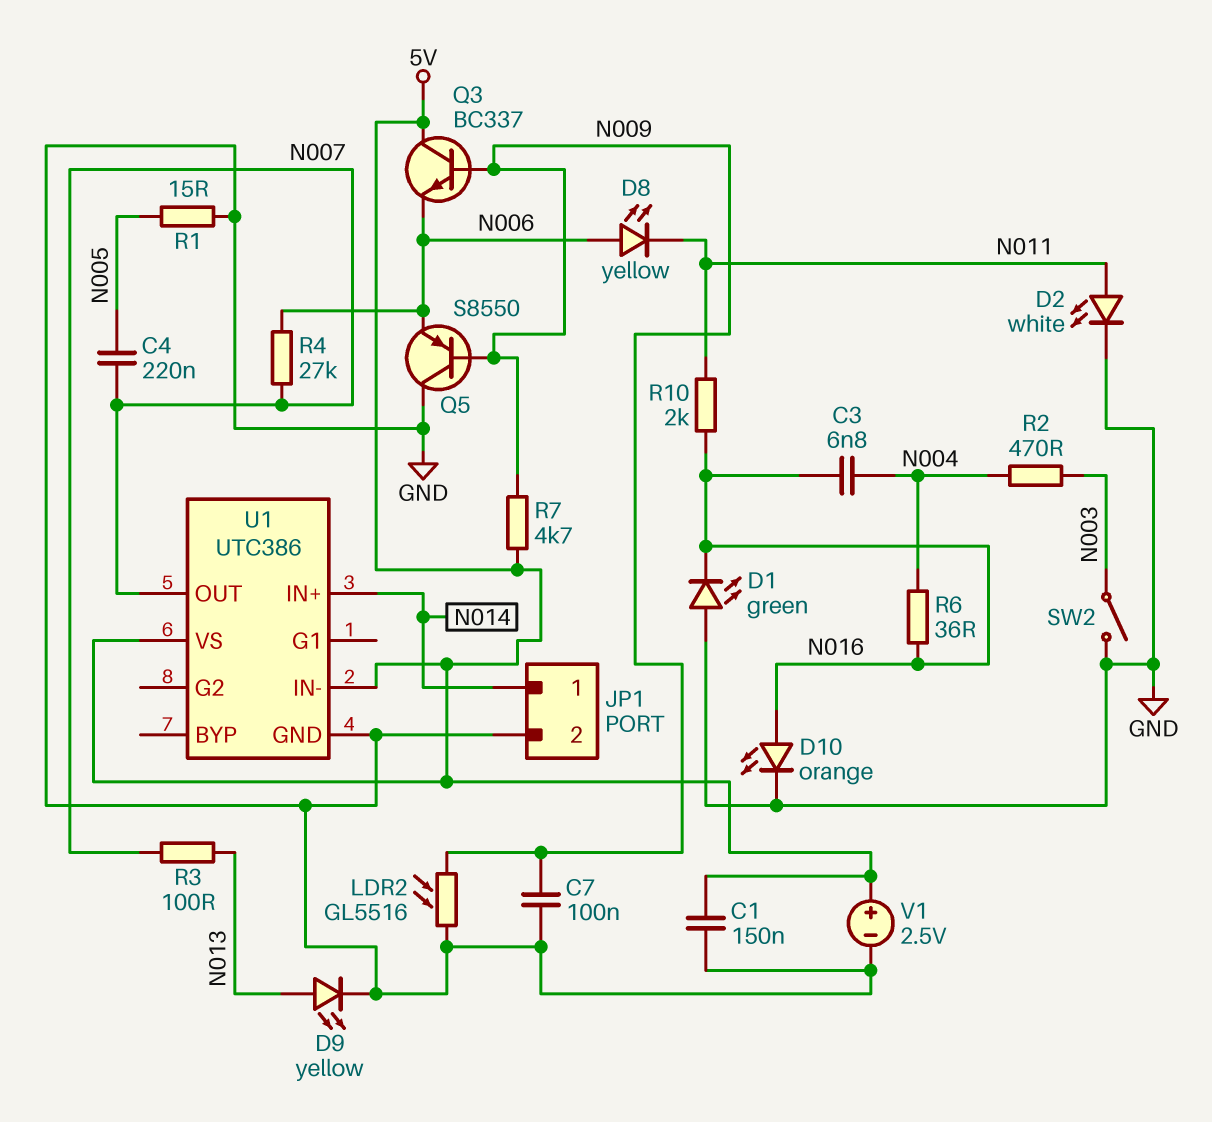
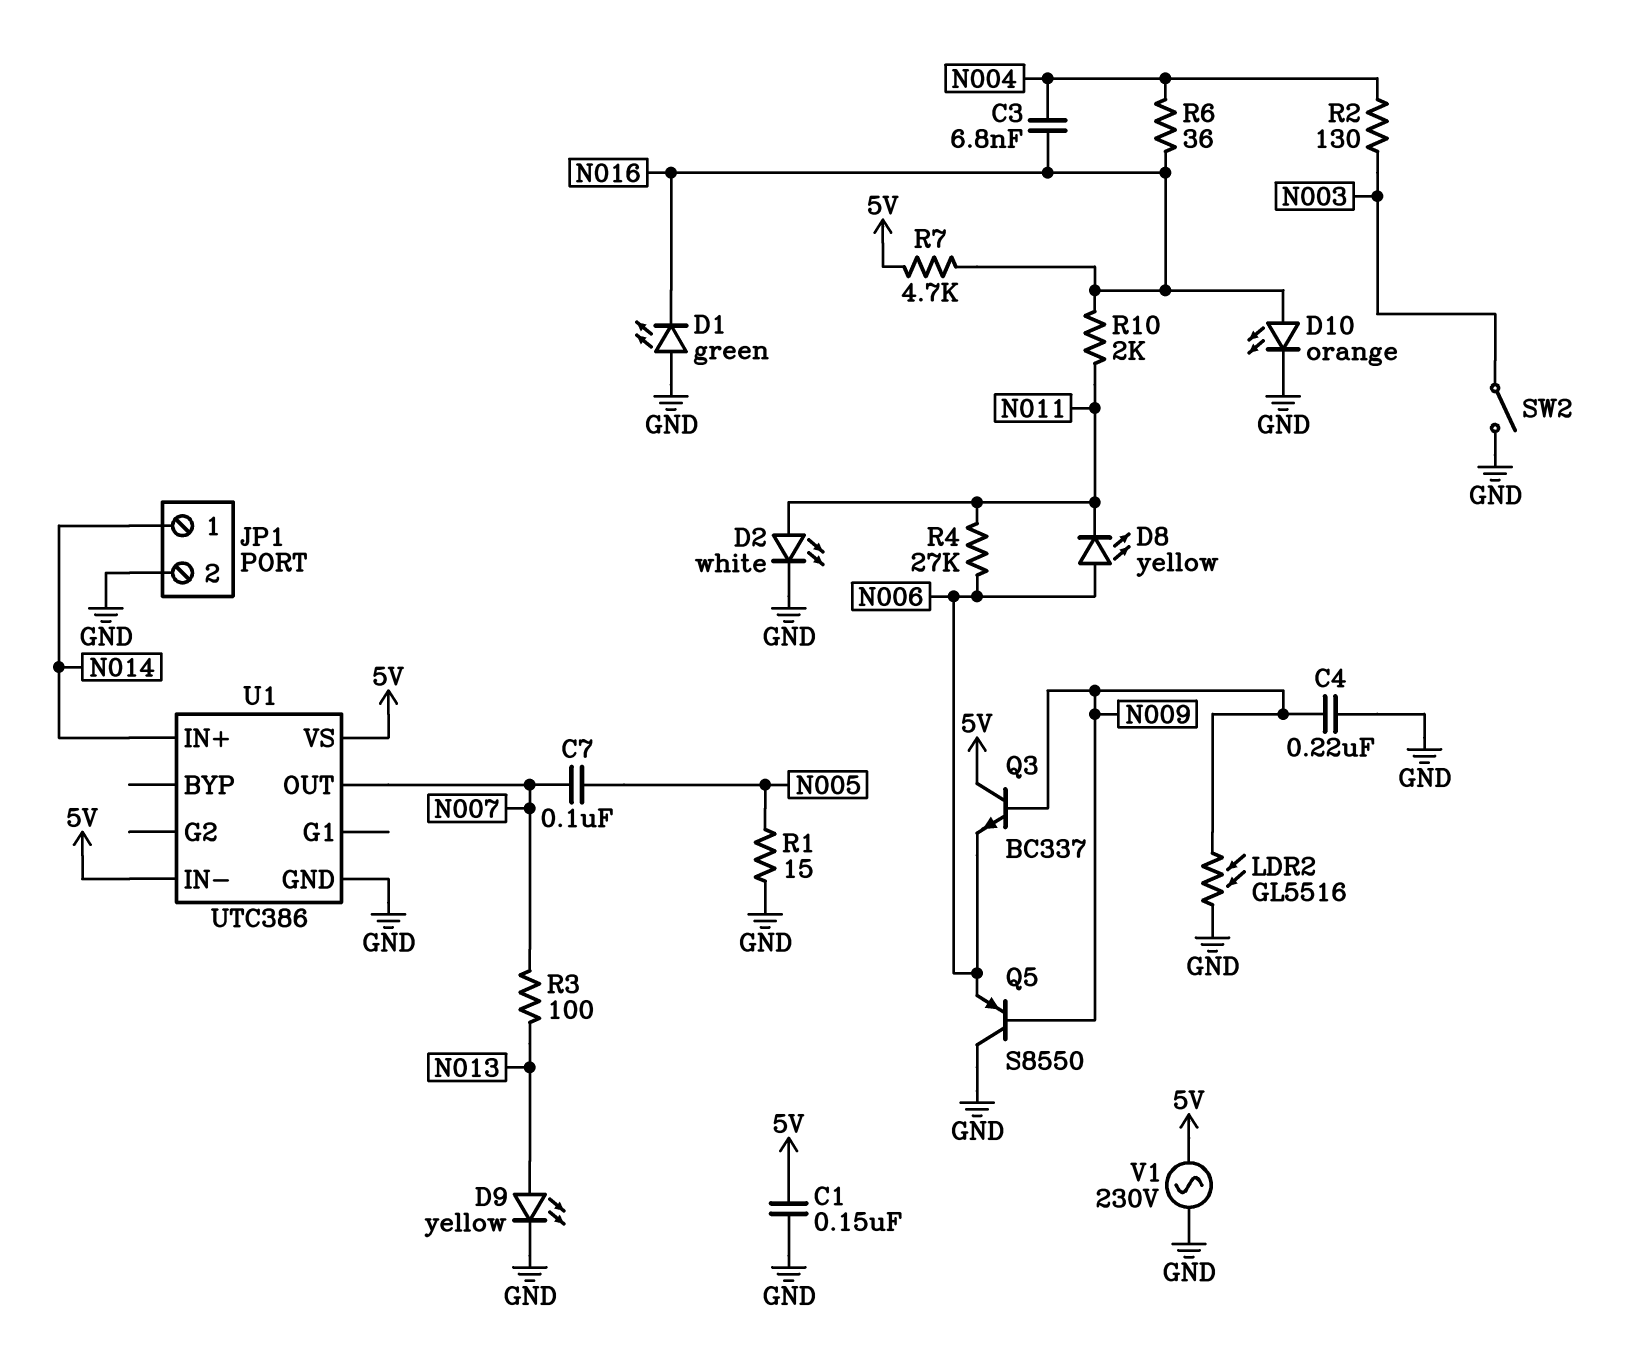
C4: 220nF (N005, N007) -> 220nF (GND, N009)
C7: 100nF (GND, N009) -> 100nF (N005, N007)
R2: 470 (N003, N004) -> 130 (N003, N004)
R4: 27k (N006, N007) -> 27k (N006, N011)
R7: 4.7k (5V, N009) -> 4.7k (5V, N016)
V1: 2.5V (plus 5V, minus GND) -> AC 230V (5V, GND)

